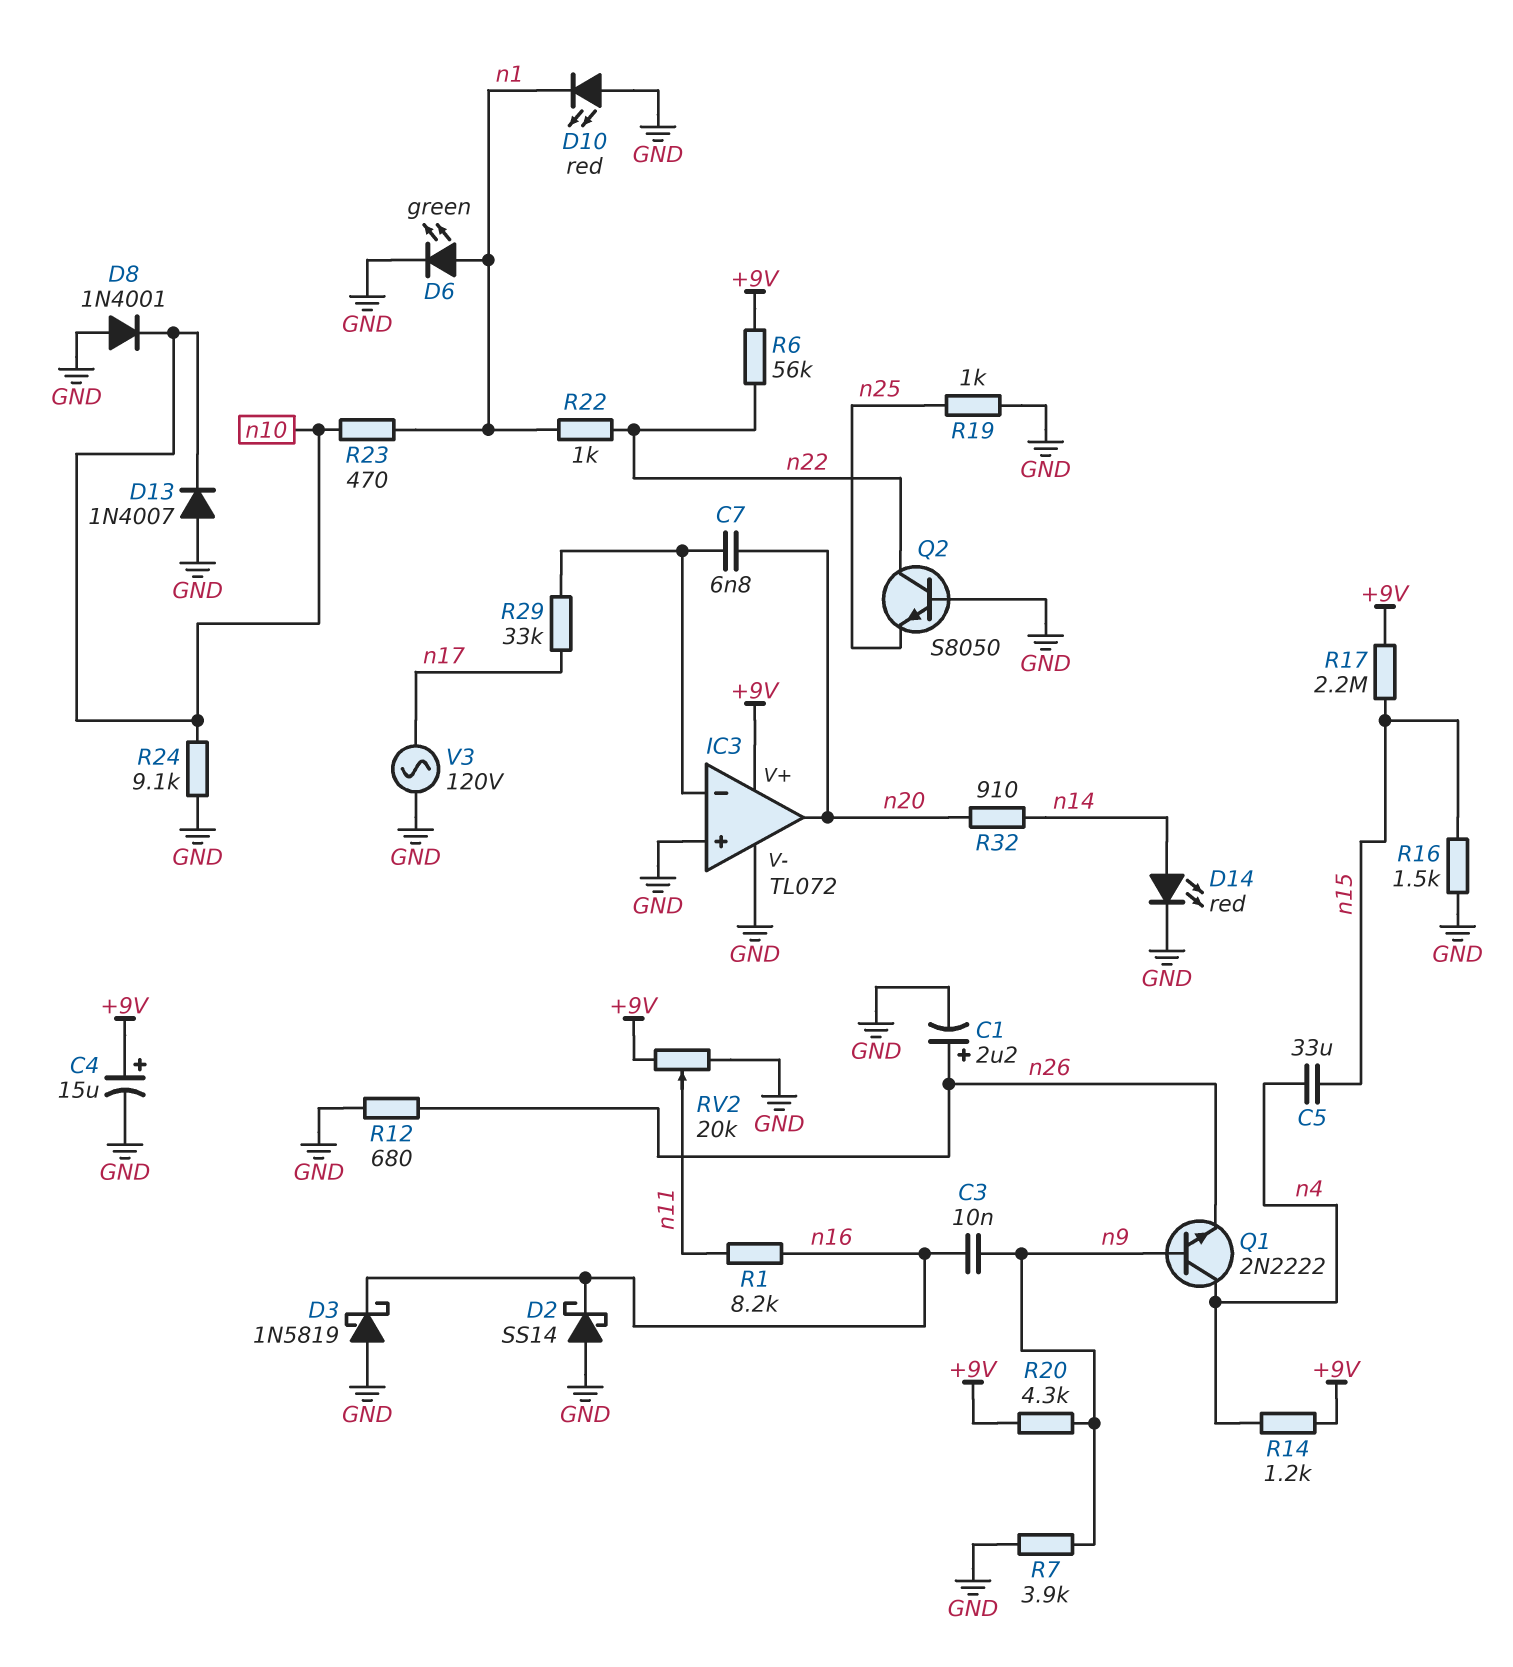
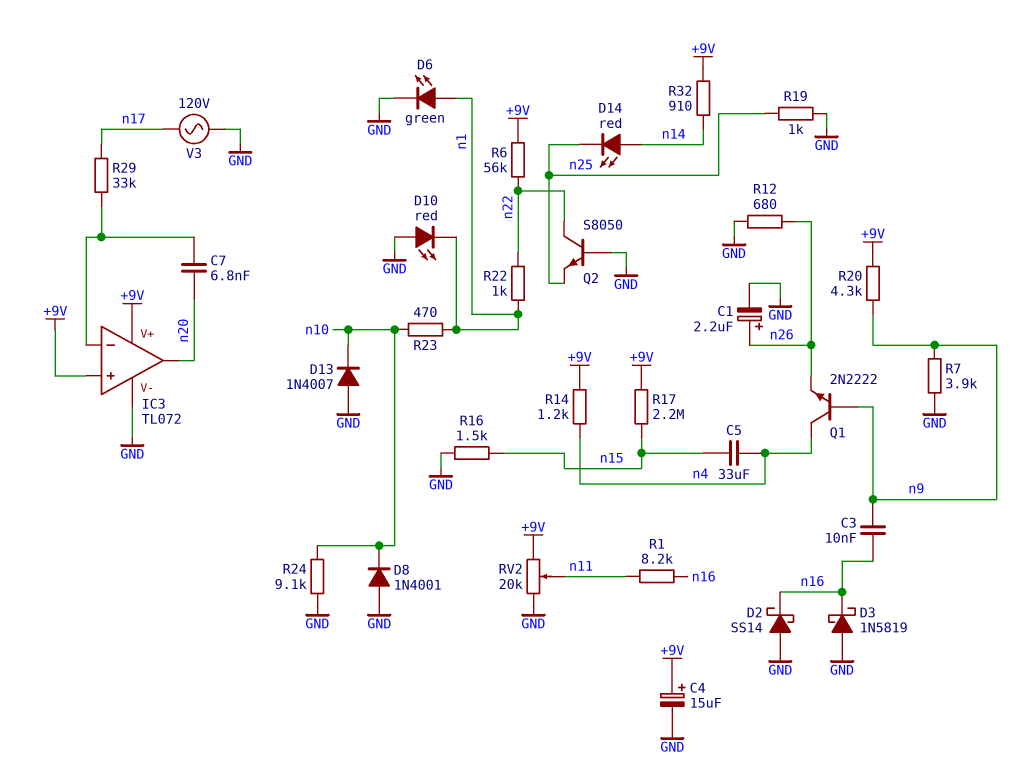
D14: LED red (A n14, K GND) -> LED red (A n14, K n25)
IC3 pin in+: GND -> +9V
R32: 910 (n14, n20) -> 910 (+9V, n14)

